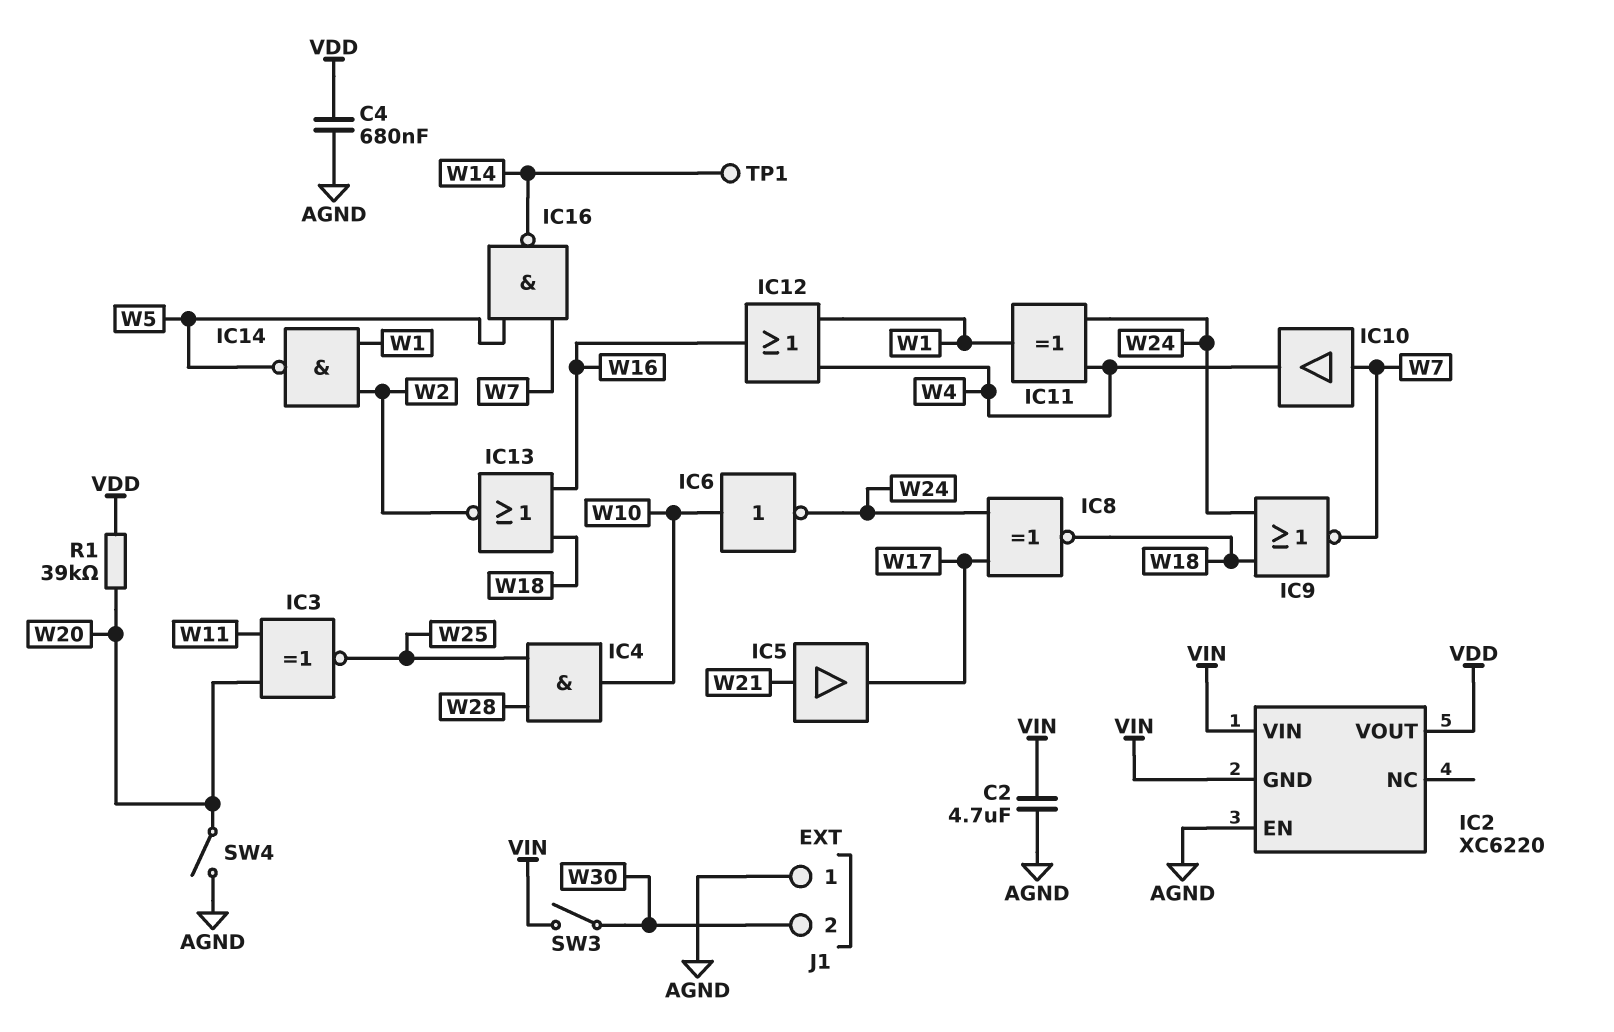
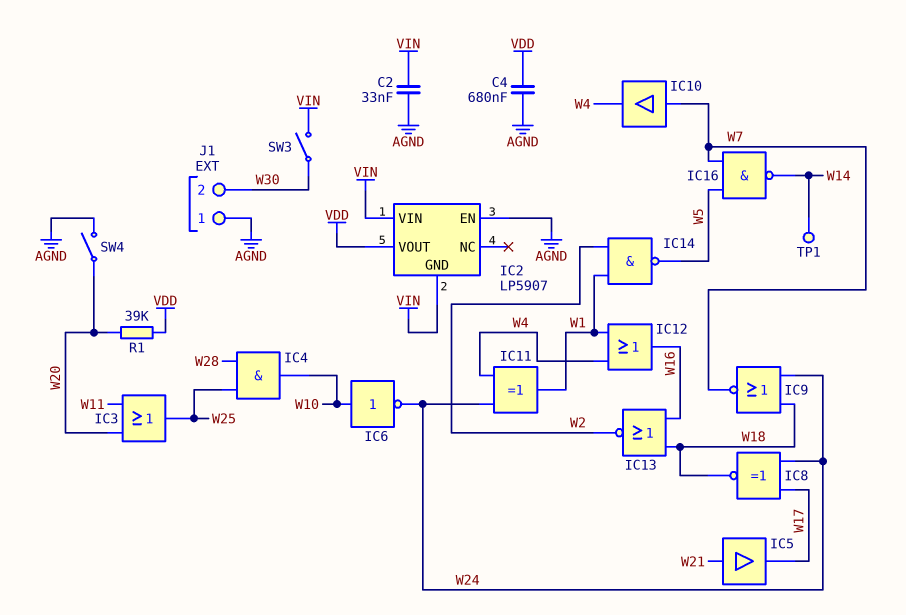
C2: 4.7uF (AGND, VIN) -> 33nF (AGND, VIN)
IC2: XC6220 -> LP5907
IC3: XNOR (in W11, in W20, out W25) -> OR (in W11, in W20, out W25)

